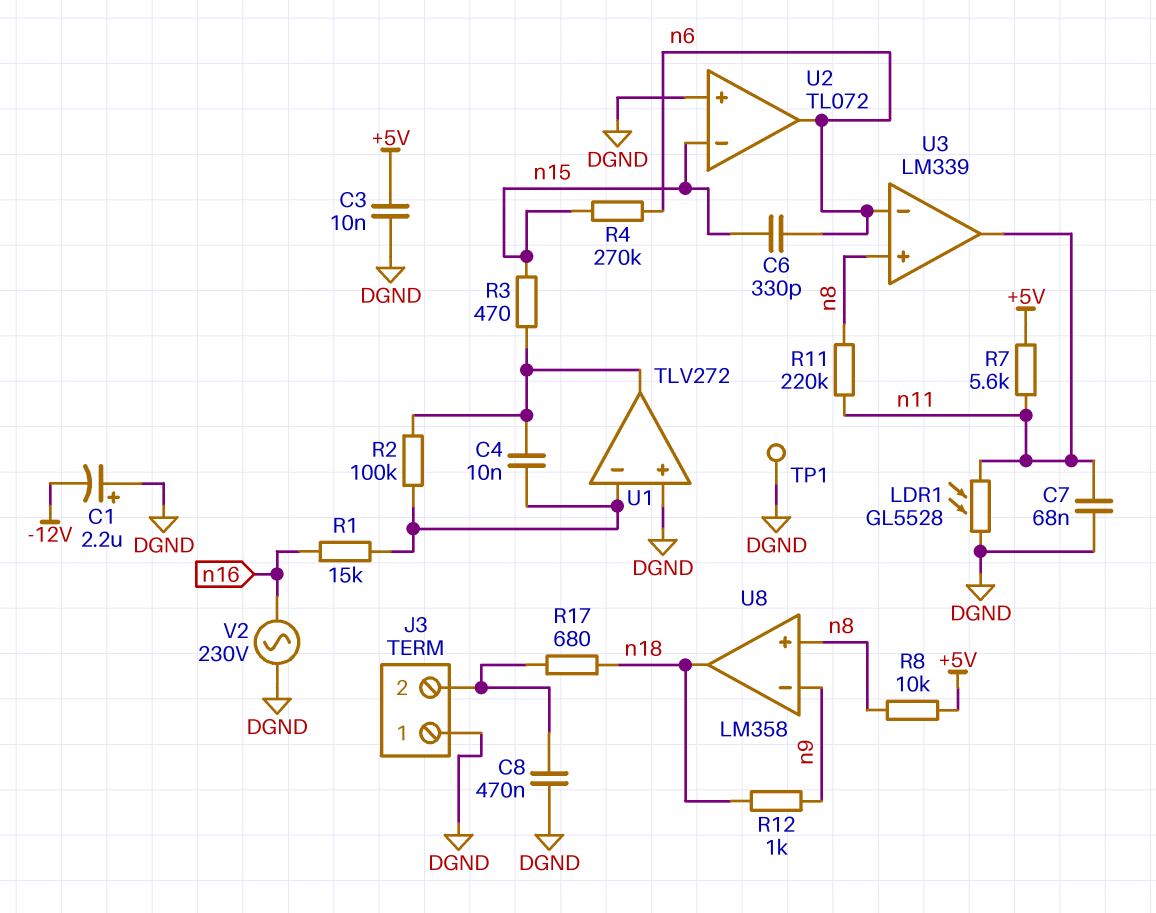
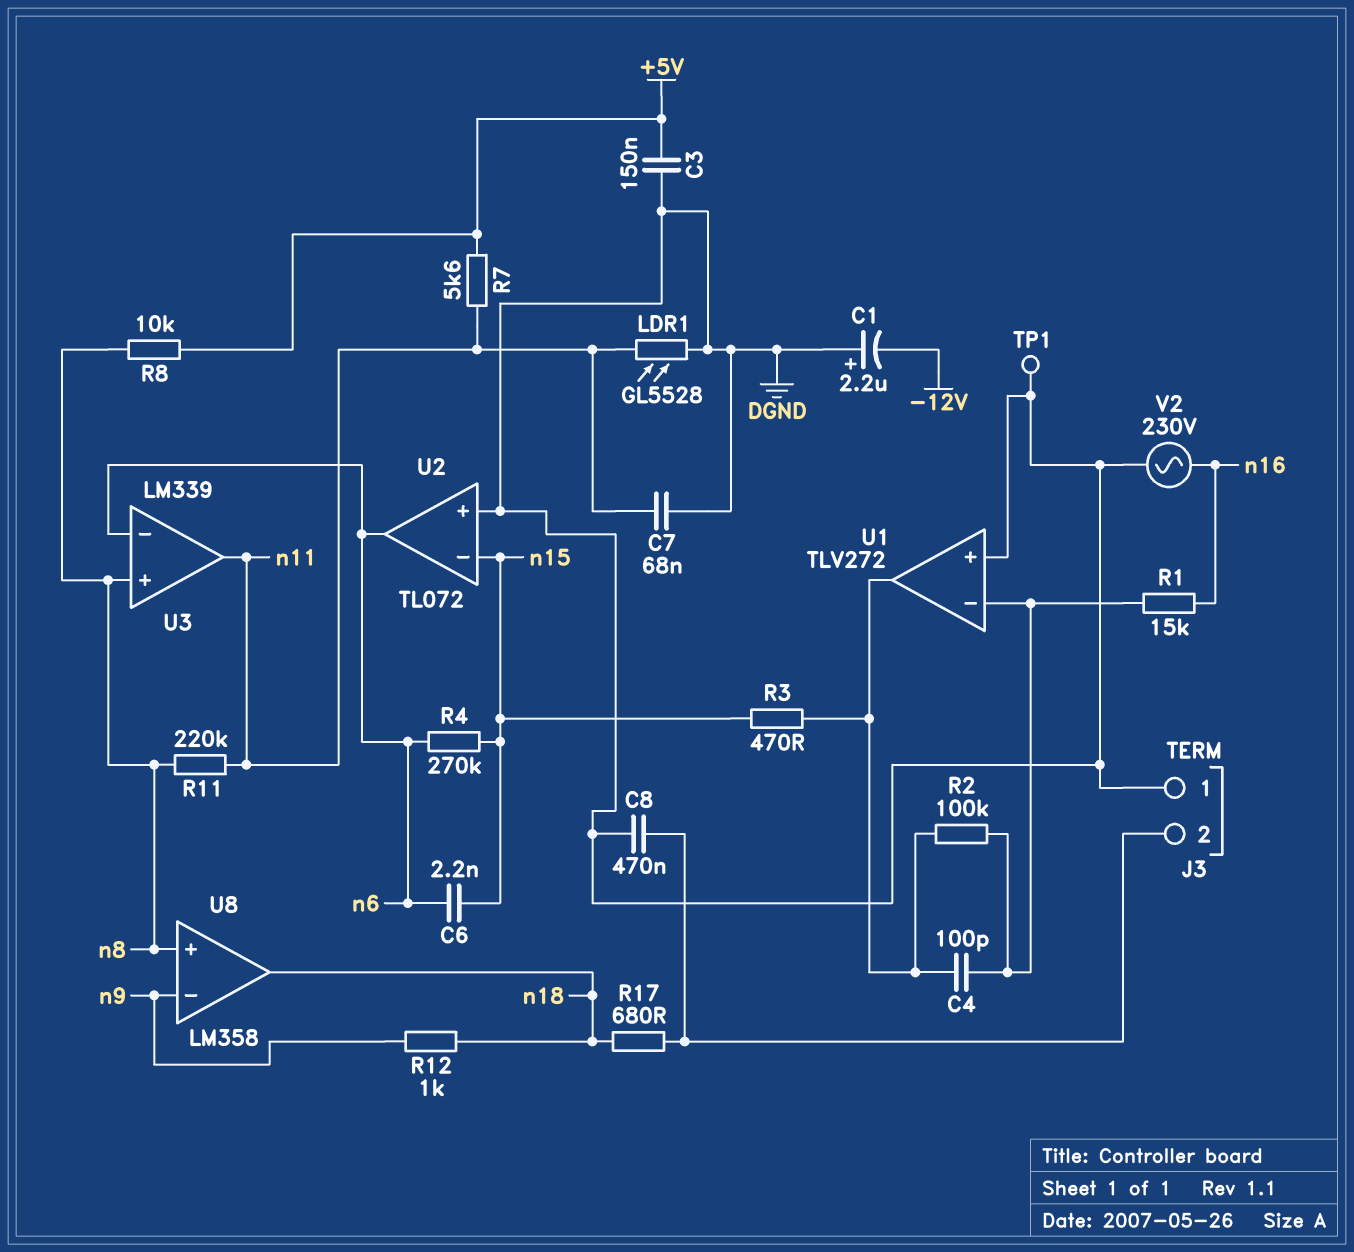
C3: 10nF (+5V, DGND) -> 150nF (+5V, DGND)
C4: 10nF (U1/in-, U1/out) -> 100pF (U1/in-, U1/out)
C6: 330pF (n6, n15) -> 2.2nF (n6, n15)

